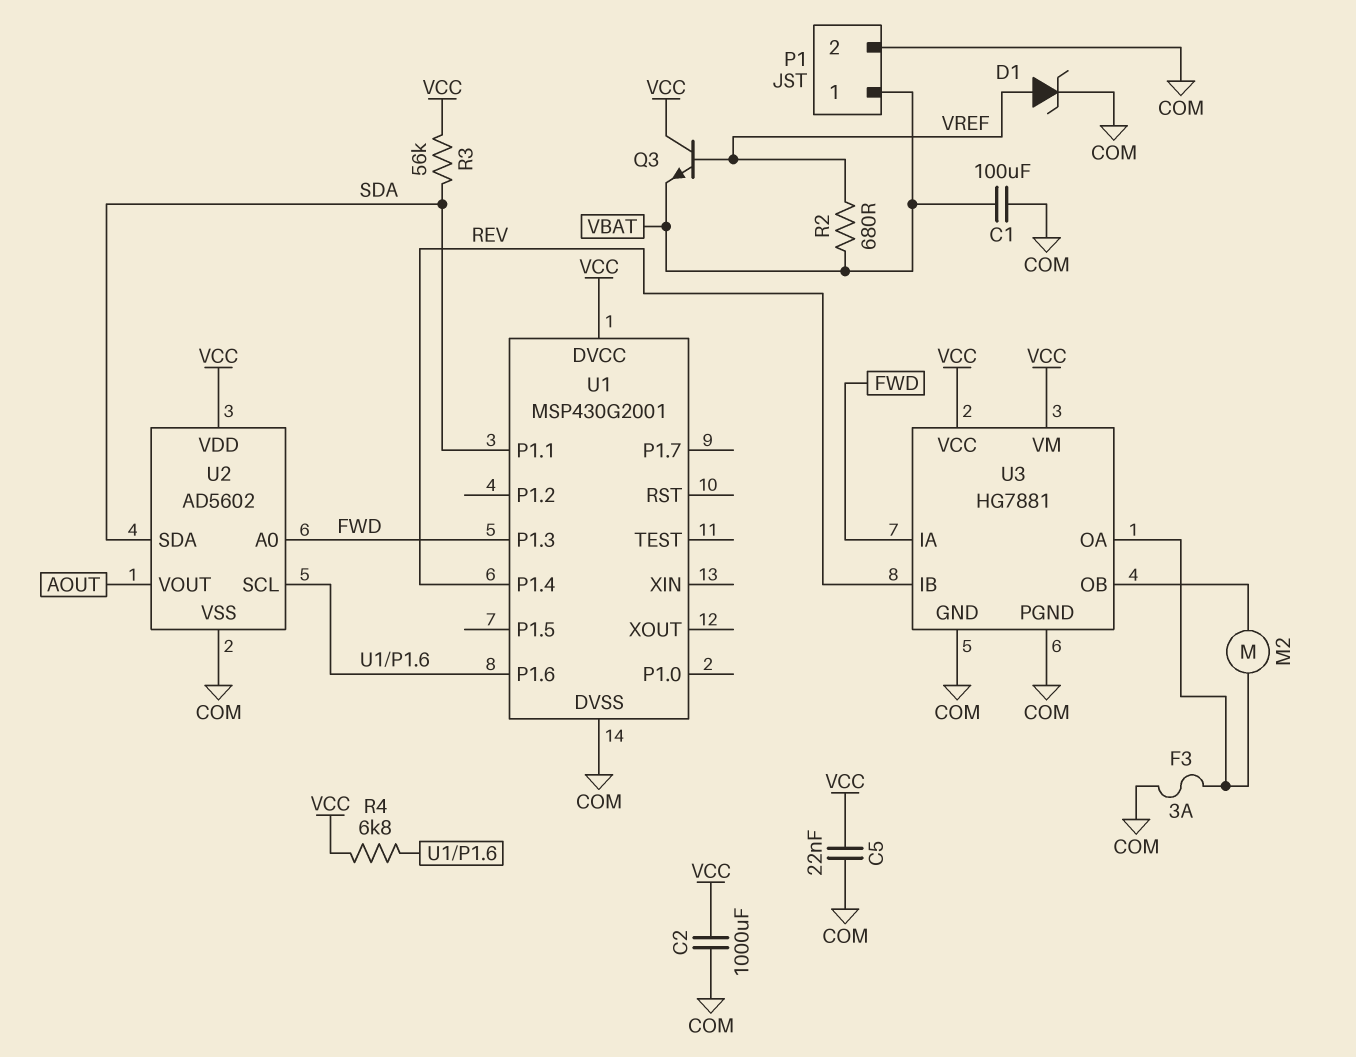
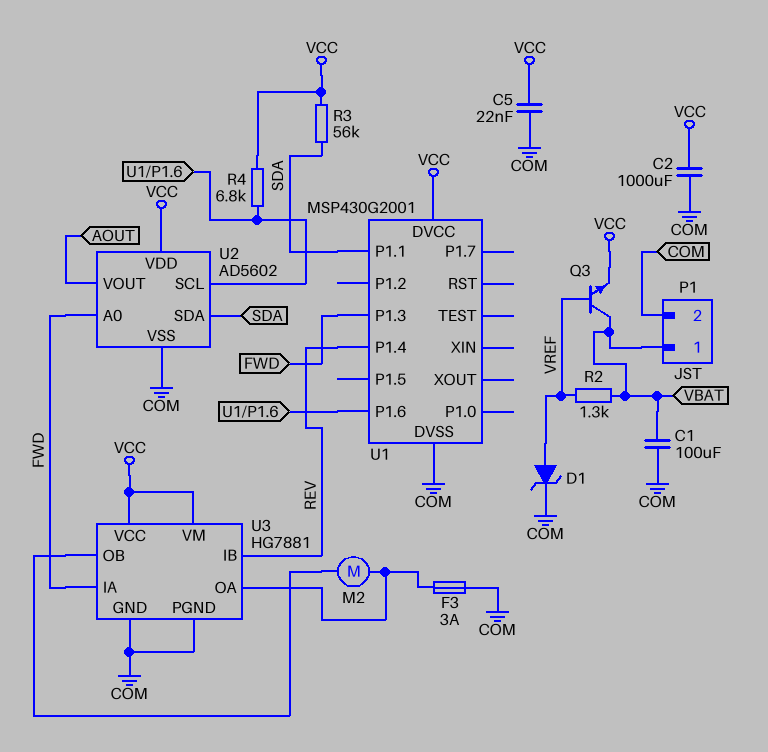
Q3: NPN (B VREF, C VCC, E VBAT) -> NPN (B VREF, C VBAT, E VCC)
R2: 680 (VBAT, VREF) -> 1.3k (VBAT, VREF)

